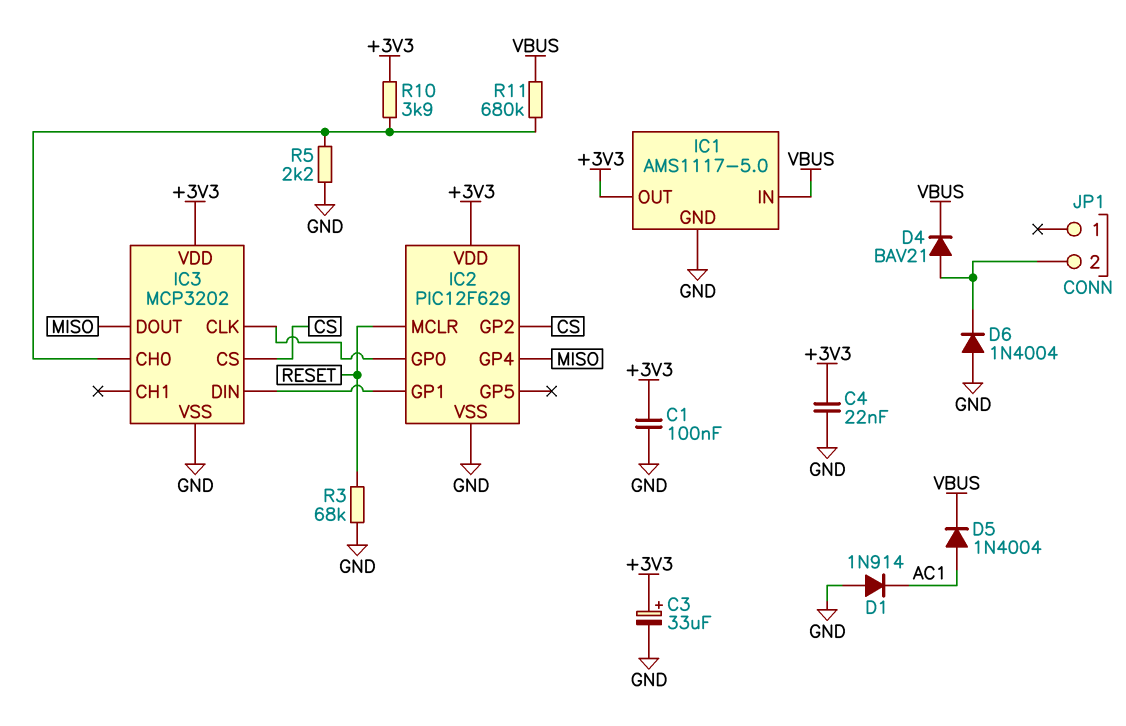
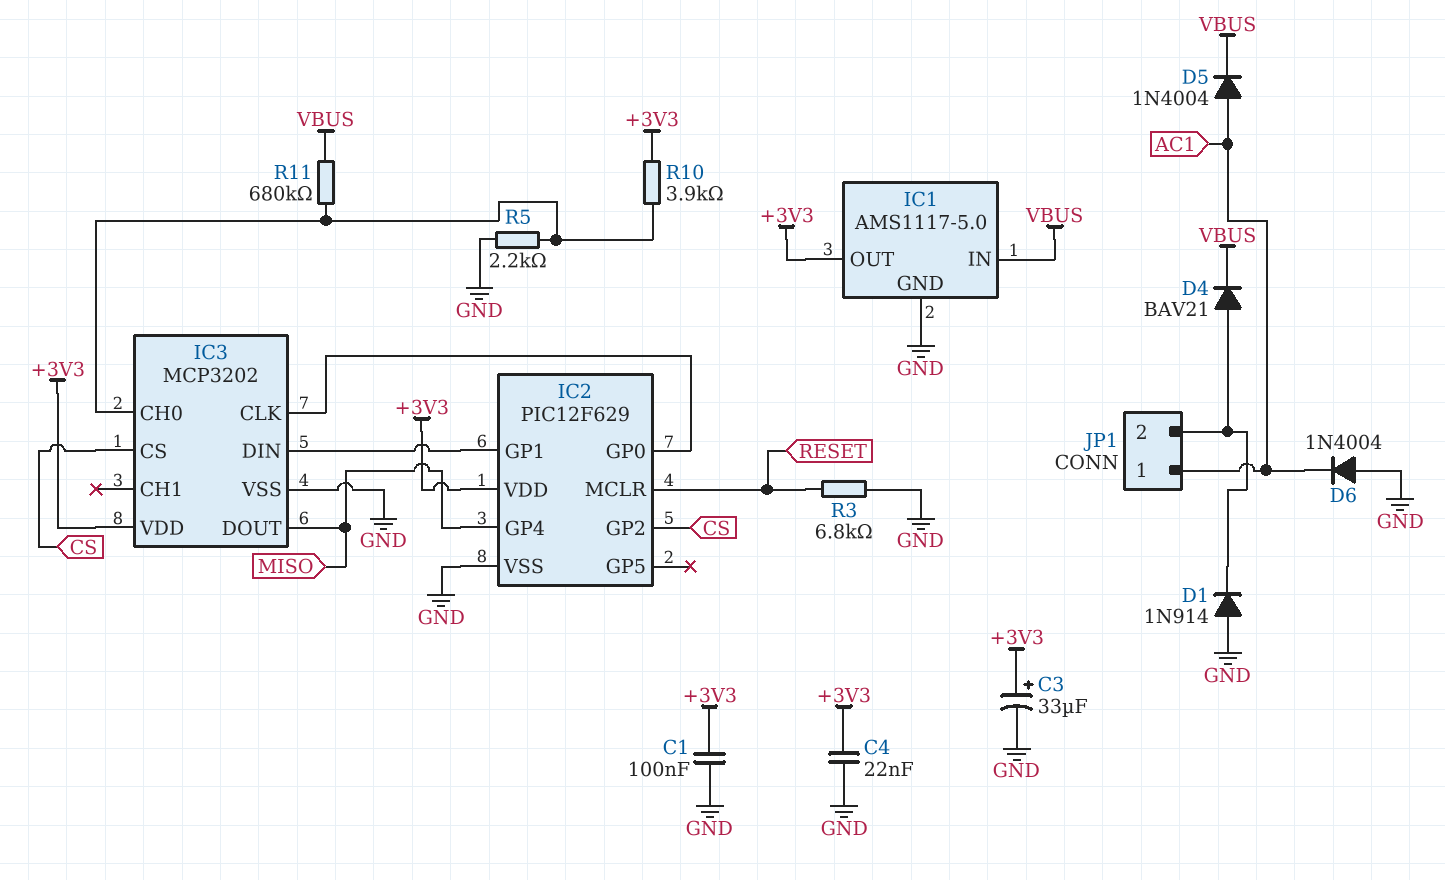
D1: diode 1N914 (A GND, K AC1) -> diode 1N914 (A GND, K JP1/2)
D6: diode 1N4004 (A GND, K JP1/2) -> diode 1N4004 (A GND, K AC1)
JP1 pin 1: none -> AC1
R3: 68k (GND, RESET) -> 6.8k (GND, RESET)

